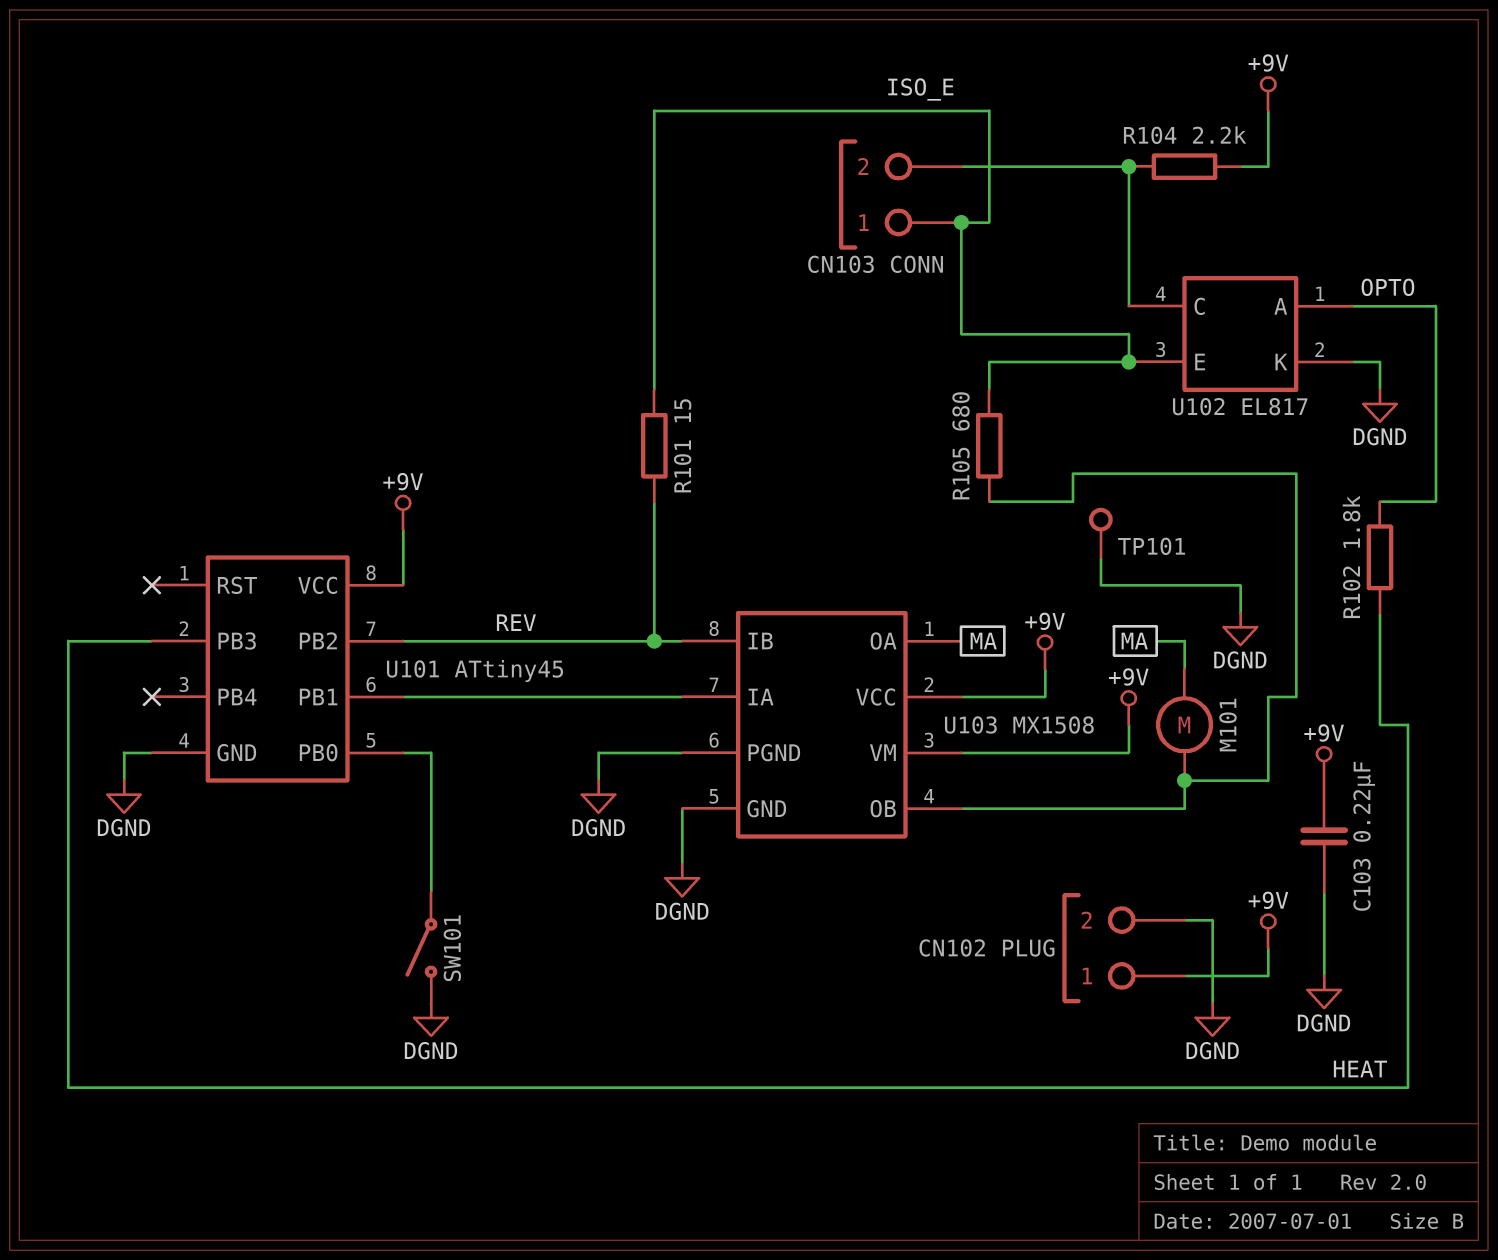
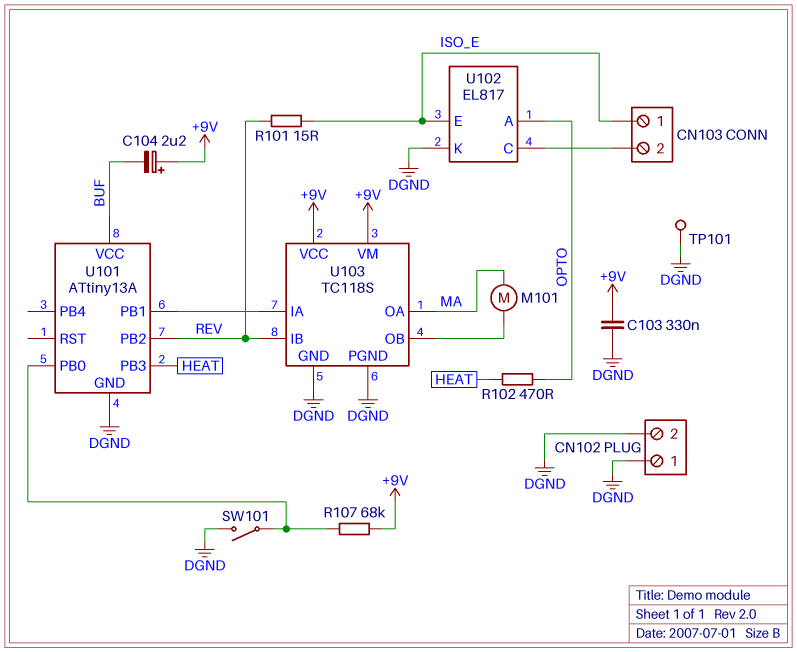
C103: 220nF (+9V, DGND) -> 330nF (+9V, DGND)
C104: none -> 2.2uF (plus +9V, minus BUF)
CN102 pin 1: +9V -> DGND
R102: 1.8k (HEAT, OPTO) -> 470 (HEAT, OPTO)
R104: 2.2k (+9V, CN103/2) -> none
R105: 680 (ISO_E, U103/OB) -> none
R107: none -> 68k (+9V, U101/PB0)
U101: ATtiny45 -> ATtiny13A
U101 pin VCC: +9V -> BUF
U103: MX1508 -> TC118S

